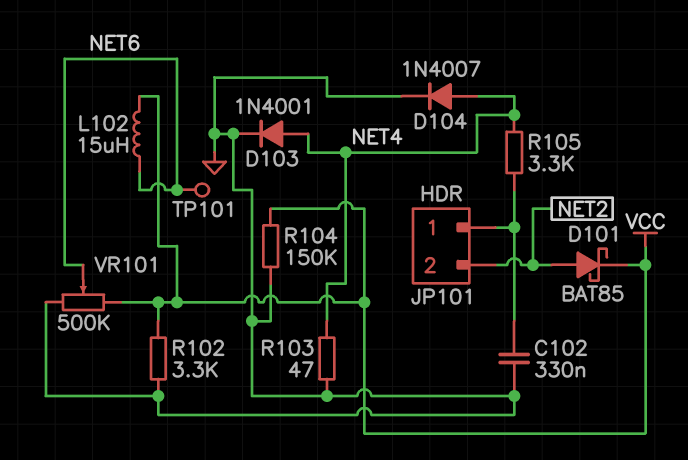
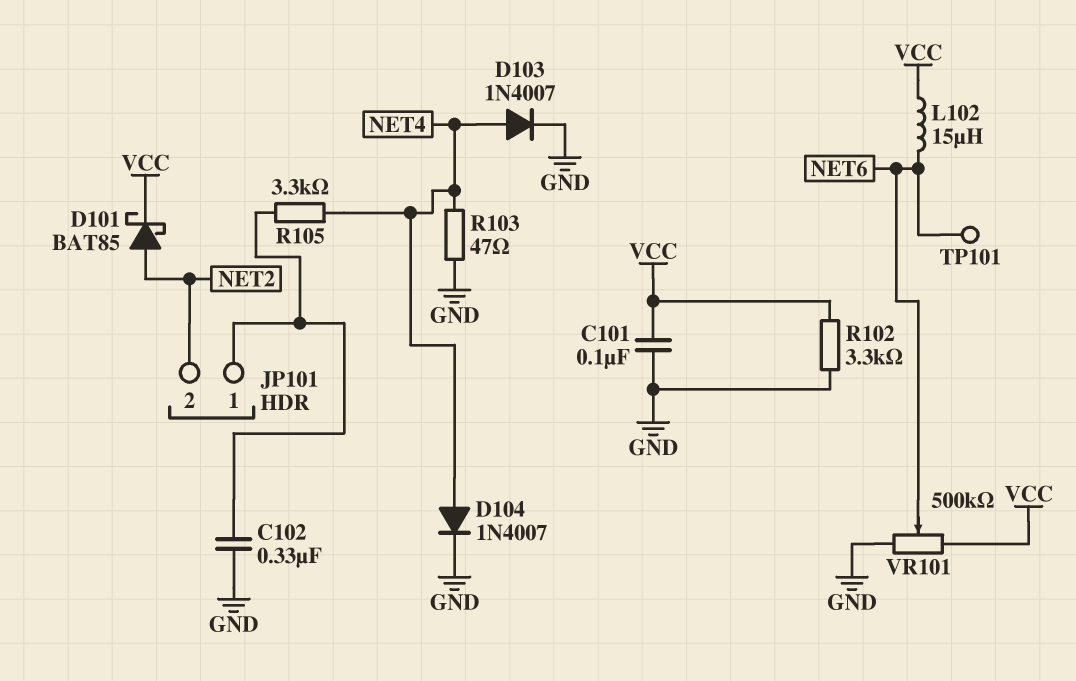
C101: none -> 100nF (GND, VCC)
D103: diode 1N4001 (A NET4, K GND) -> diode 1N4007 (A NET4, K GND)
R104: 150k (GND, VCC) -> none

